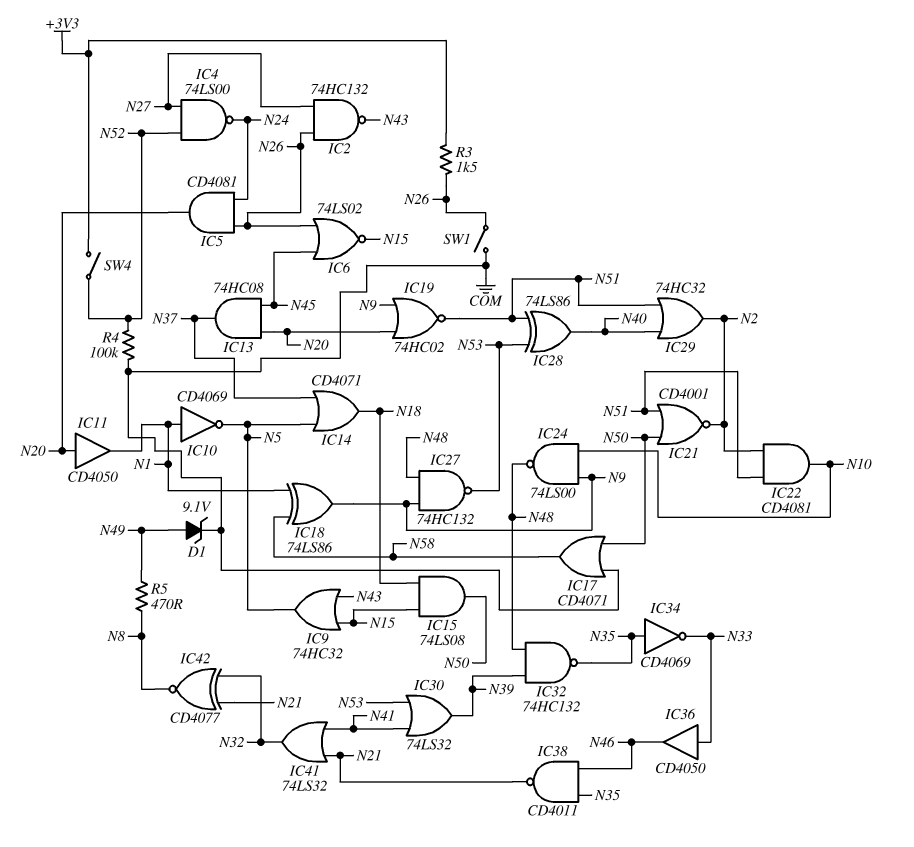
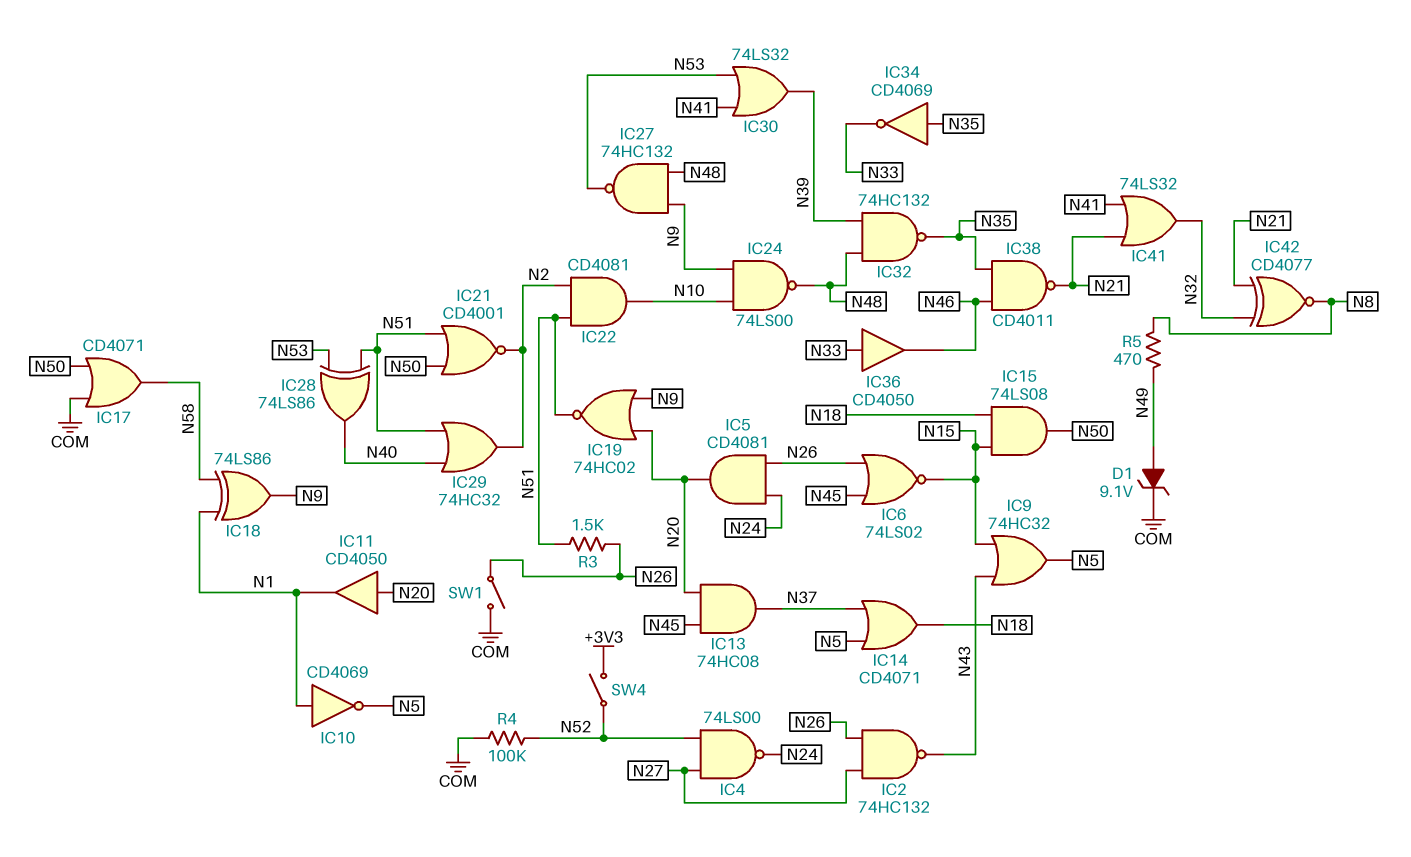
R3: 1.5k (+3V3, N26) -> 1.5k (N26, N51)

